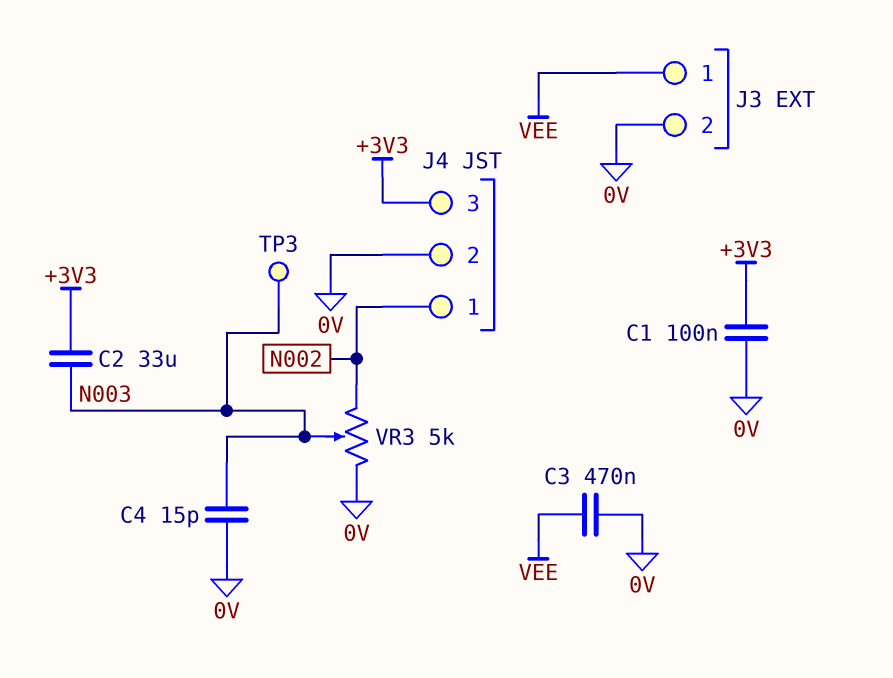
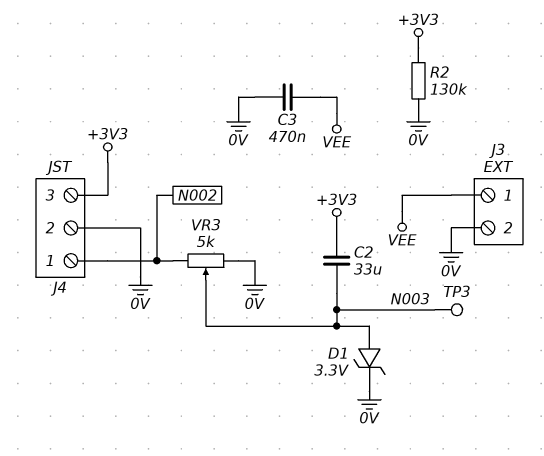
C1: 100nF (+3V3, 0V) -> none
C4: 15pF (0V, N003) -> none
D1: none -> zener 3.3V (A N003, K 0V)
R2: none -> 130k (+3V3, 0V)

